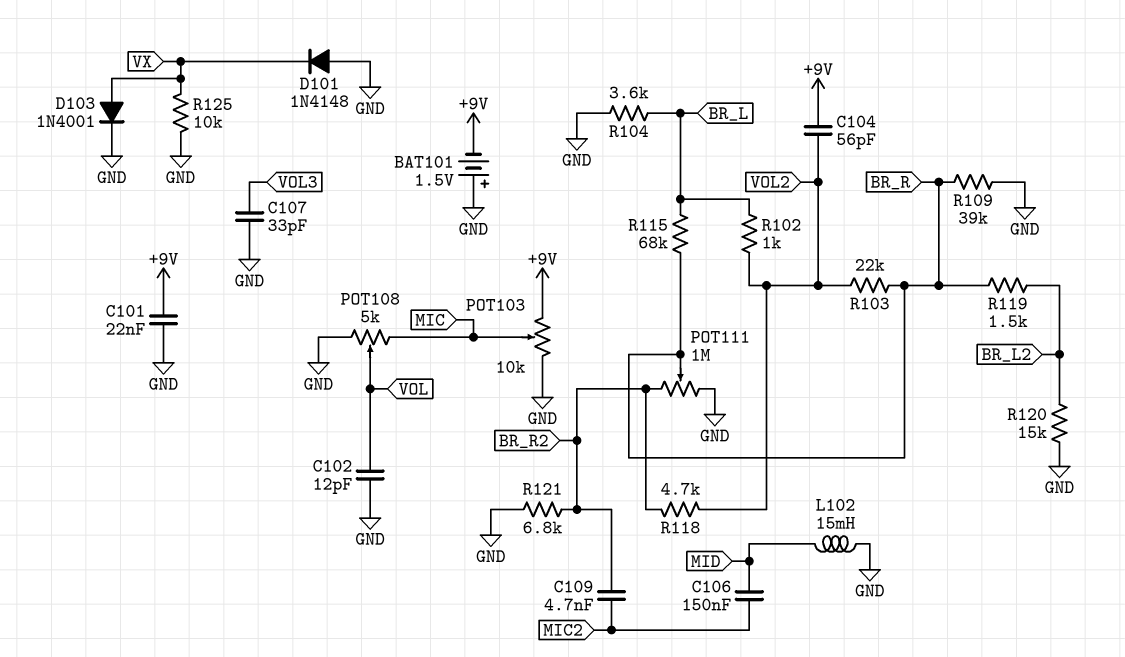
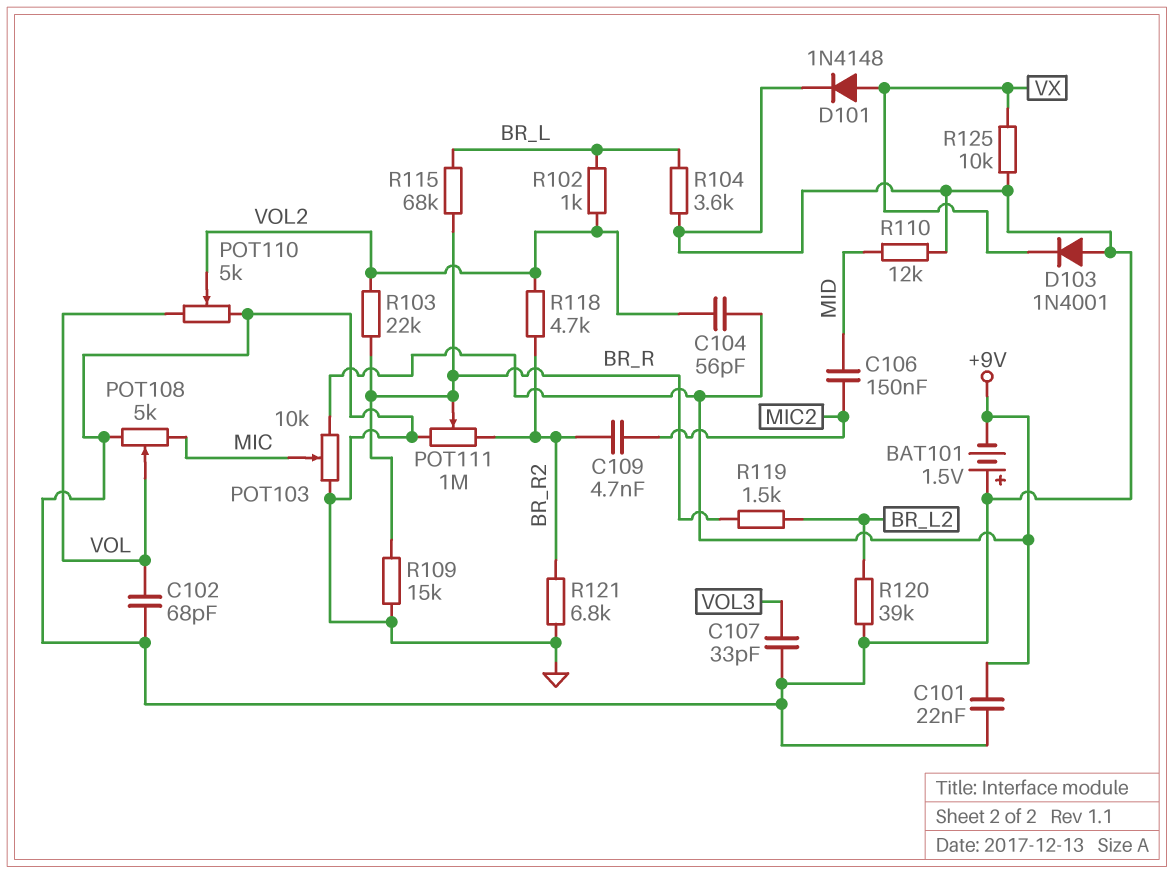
C102: 12pF (GND, VOL) -> 68pF (GND, VOL)
D101: diode 1N4148 (A GND, K VX) -> diode 1N4148 (A VX, K GND)
D103: diode 1N4001 (A VX, K GND) -> diode 1N4001 (A GND, K VX)
L102: 15mH (GND, MID) -> none
POT110: none -> 5k (GND, VOL, wiper VOL2)
R109: 39k (BR_R, GND) -> 15k (BR_R, GND)
R110: none -> 12k (GND, MID)
R120: 15k (BR_L2, GND) -> 39k (BR_L2, GND)

